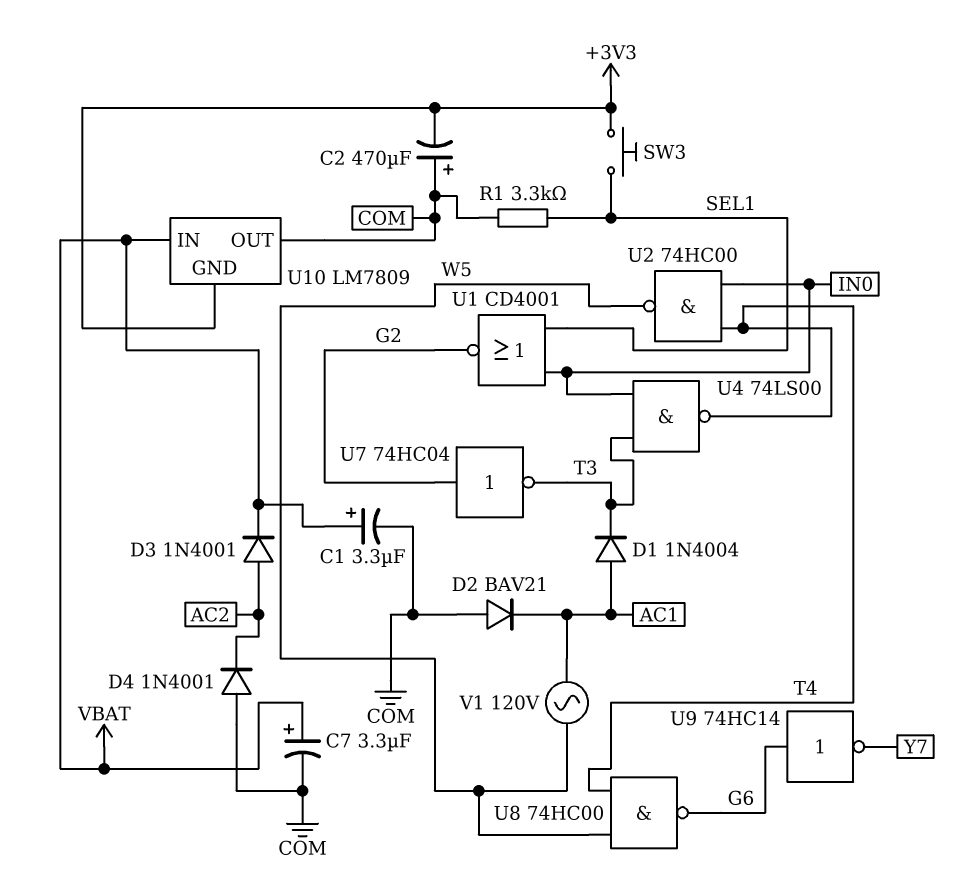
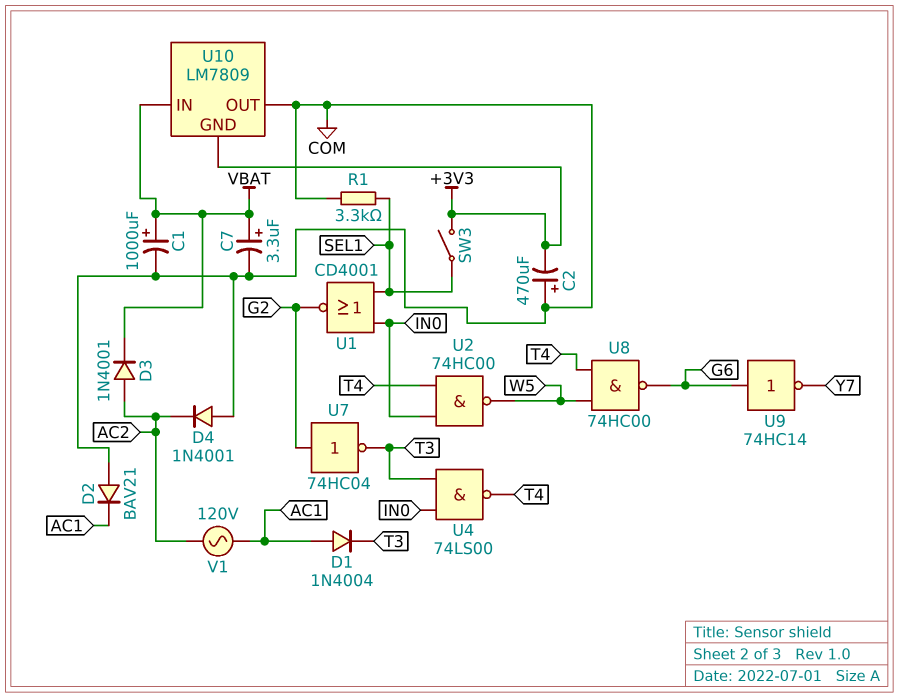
C1: 3.3uF (plus VBAT, minus COM) -> 1000uF (plus VBAT, minus COM)
SW3: button (+3V3, SEL1) -> switch (+3V3, SEL1)
V1: AC 120V (AC1, W5) -> AC 120V (AC1, AC2)

